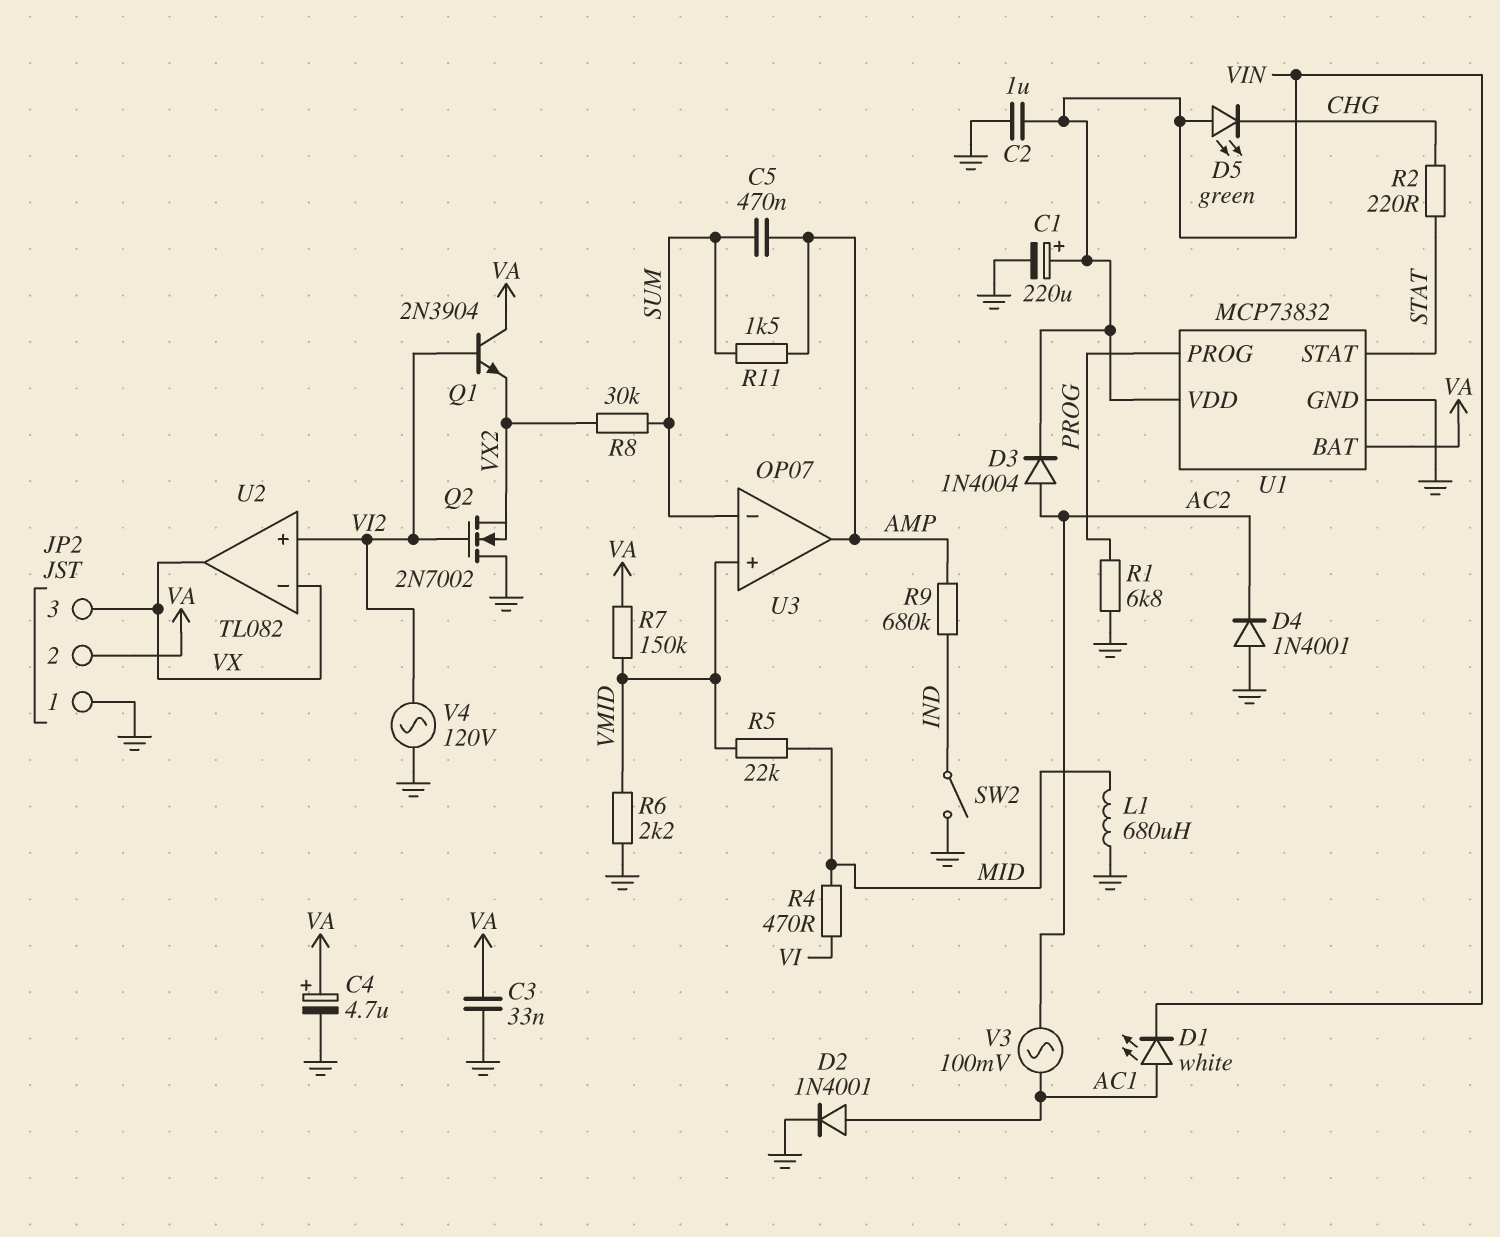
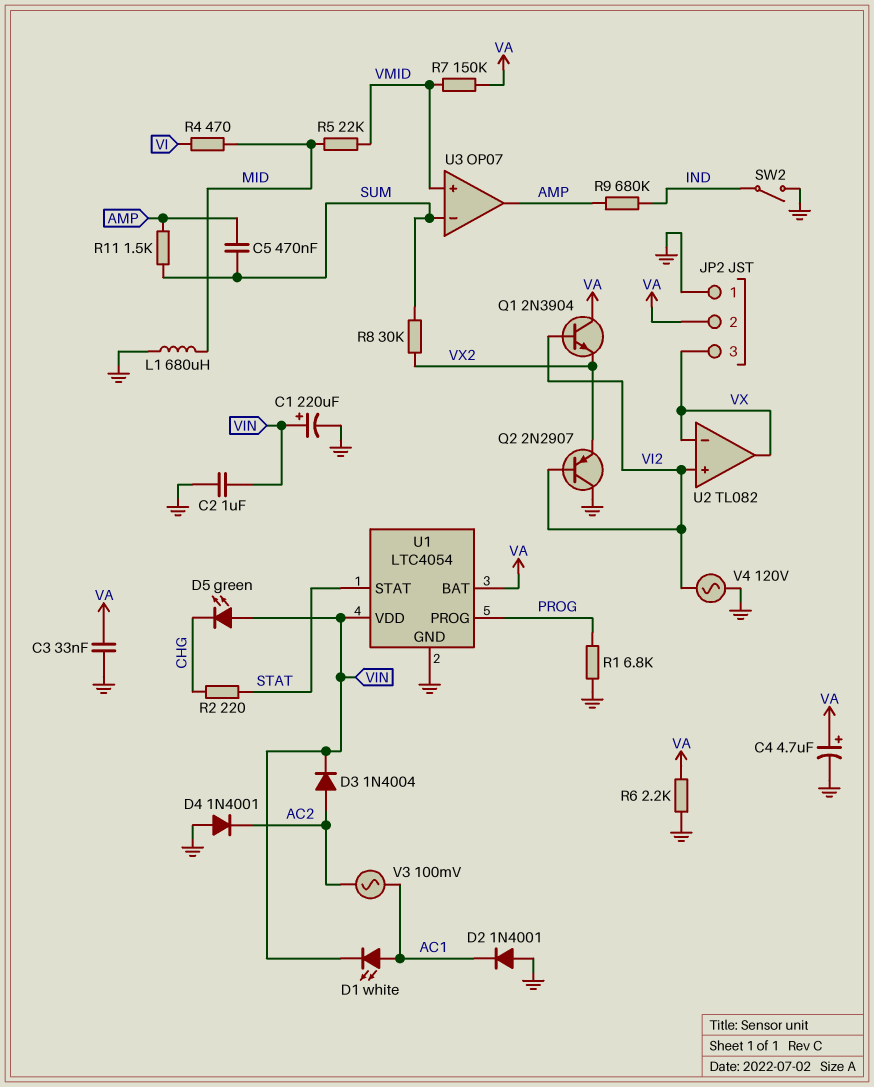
D2: diode 1N4001 (A AC1, K GND) -> diode 1N4001 (A GND, K AC1)
Q2: NMOS 2N7002 (G VI2, D GND, S VX2) -> PNP 2N2907 (B VI2, C GND, E VX2)
R6: 2.2k (GND, VMID) -> 2.2k (GND, VA)
U1: MCP73832 -> LTC4054

